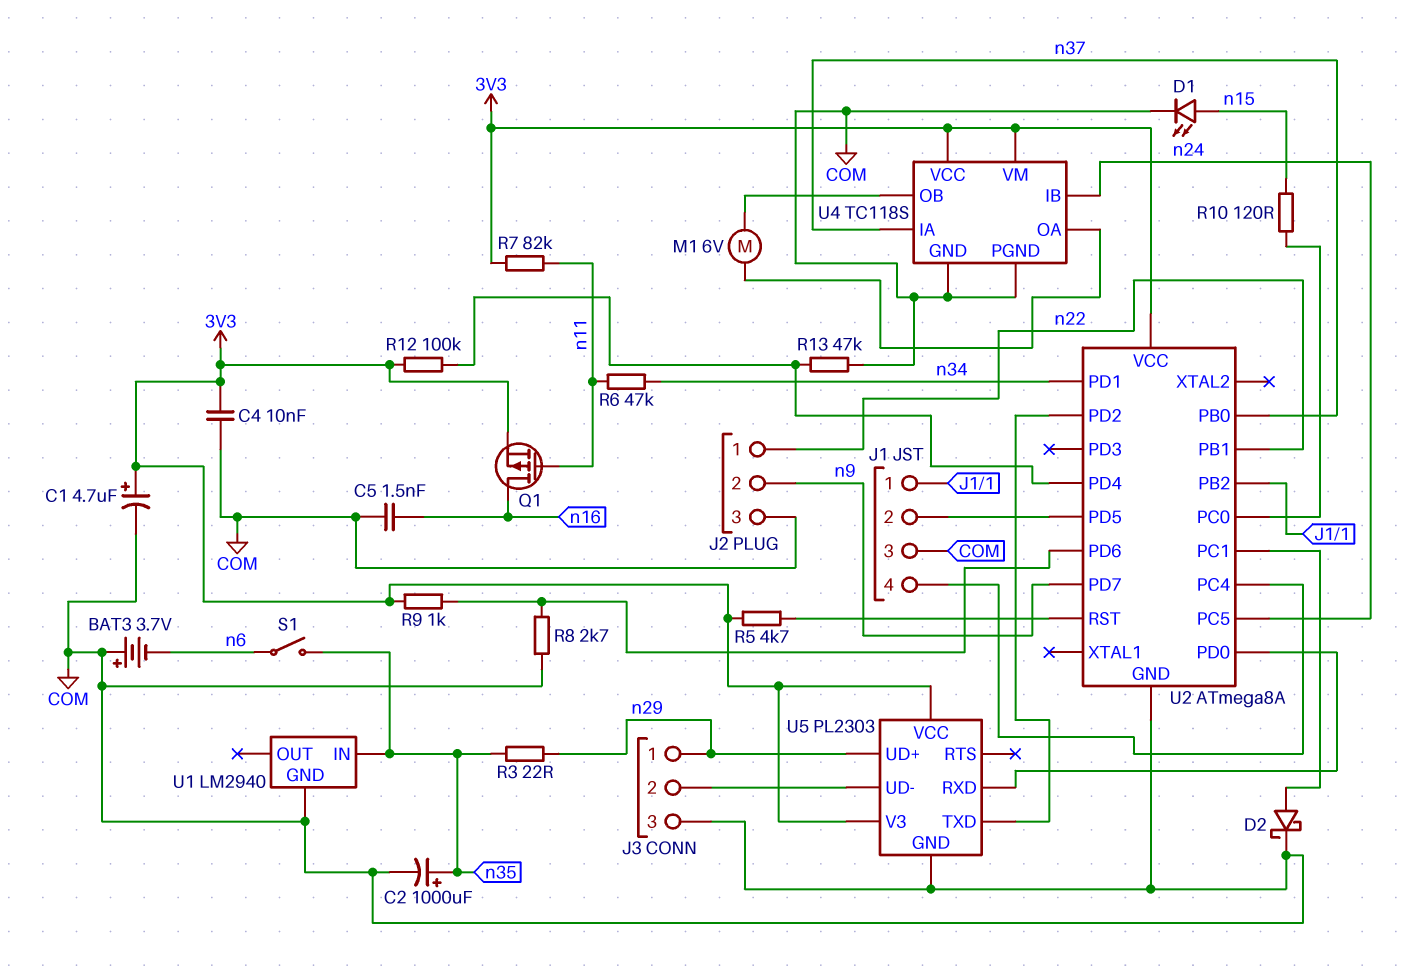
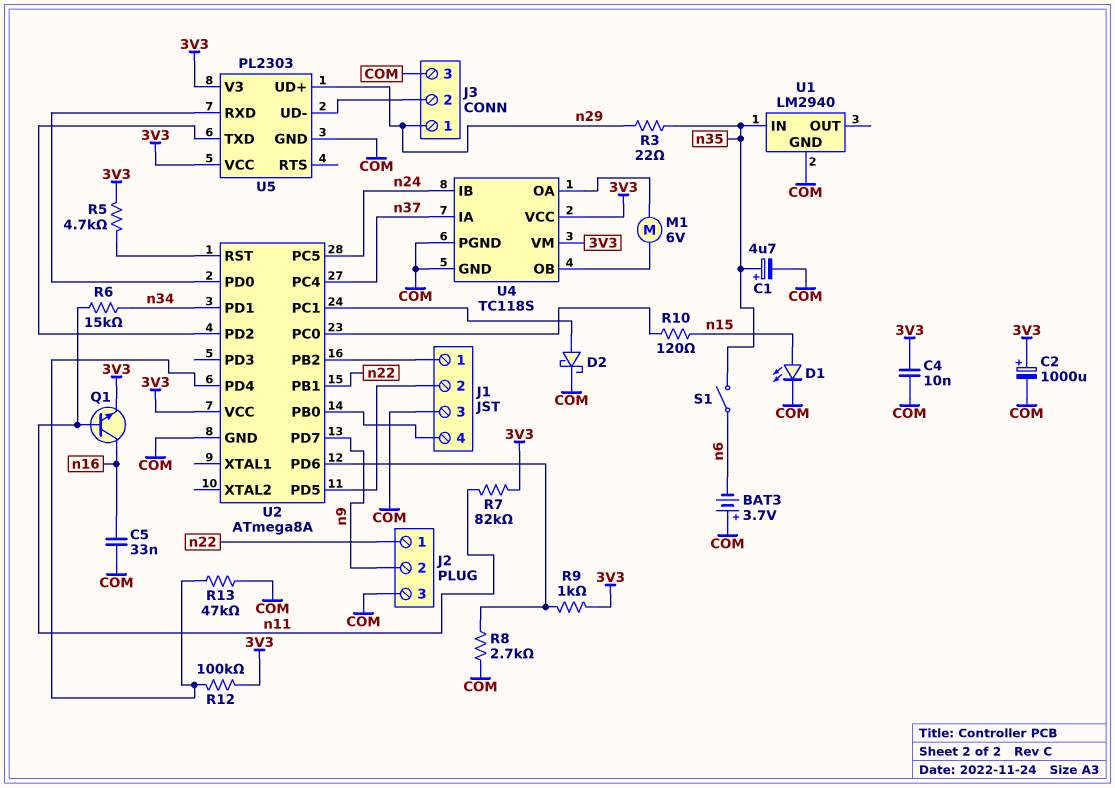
C1: 4.7uF (plus 3V3, minus COM) -> 4.7uF (plus n35, minus COM)
C2: 1000uF (plus n35, minus COM) -> 1000uF (plus 3V3, minus COM)
C5: 1.5nF (COM, n16) -> 33nF (COM, n16)
Q1: PMOS (G n11, D n16, S 3V3) -> NPN (B n11, C n16, E 3V3)
R6: 47k (n11, n34) -> 15k (n11, n34)
U2 pin PB0: n37 -> J1/4
U2 pin PC4: J1/4 -> n37

